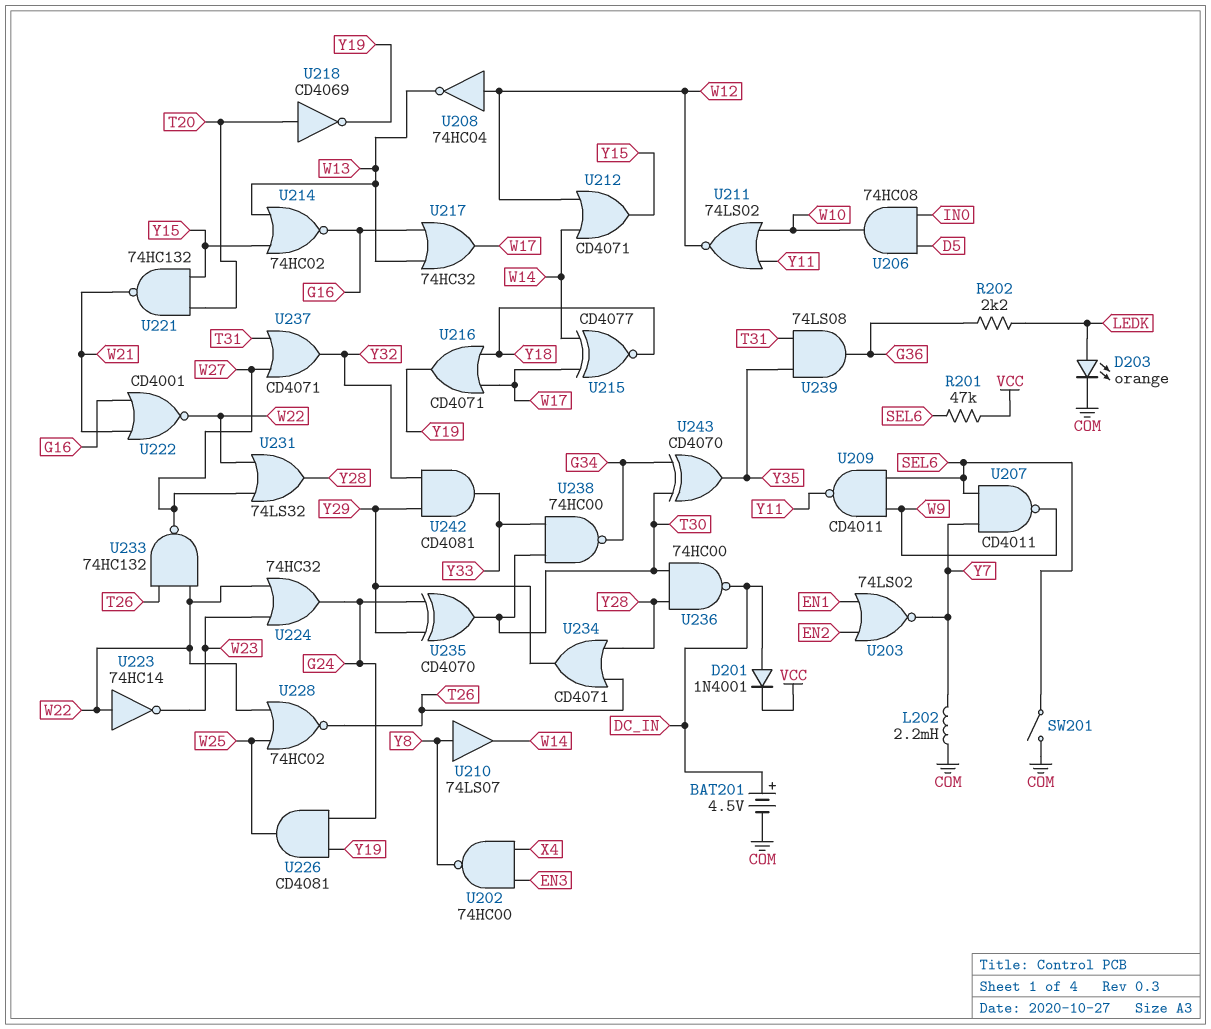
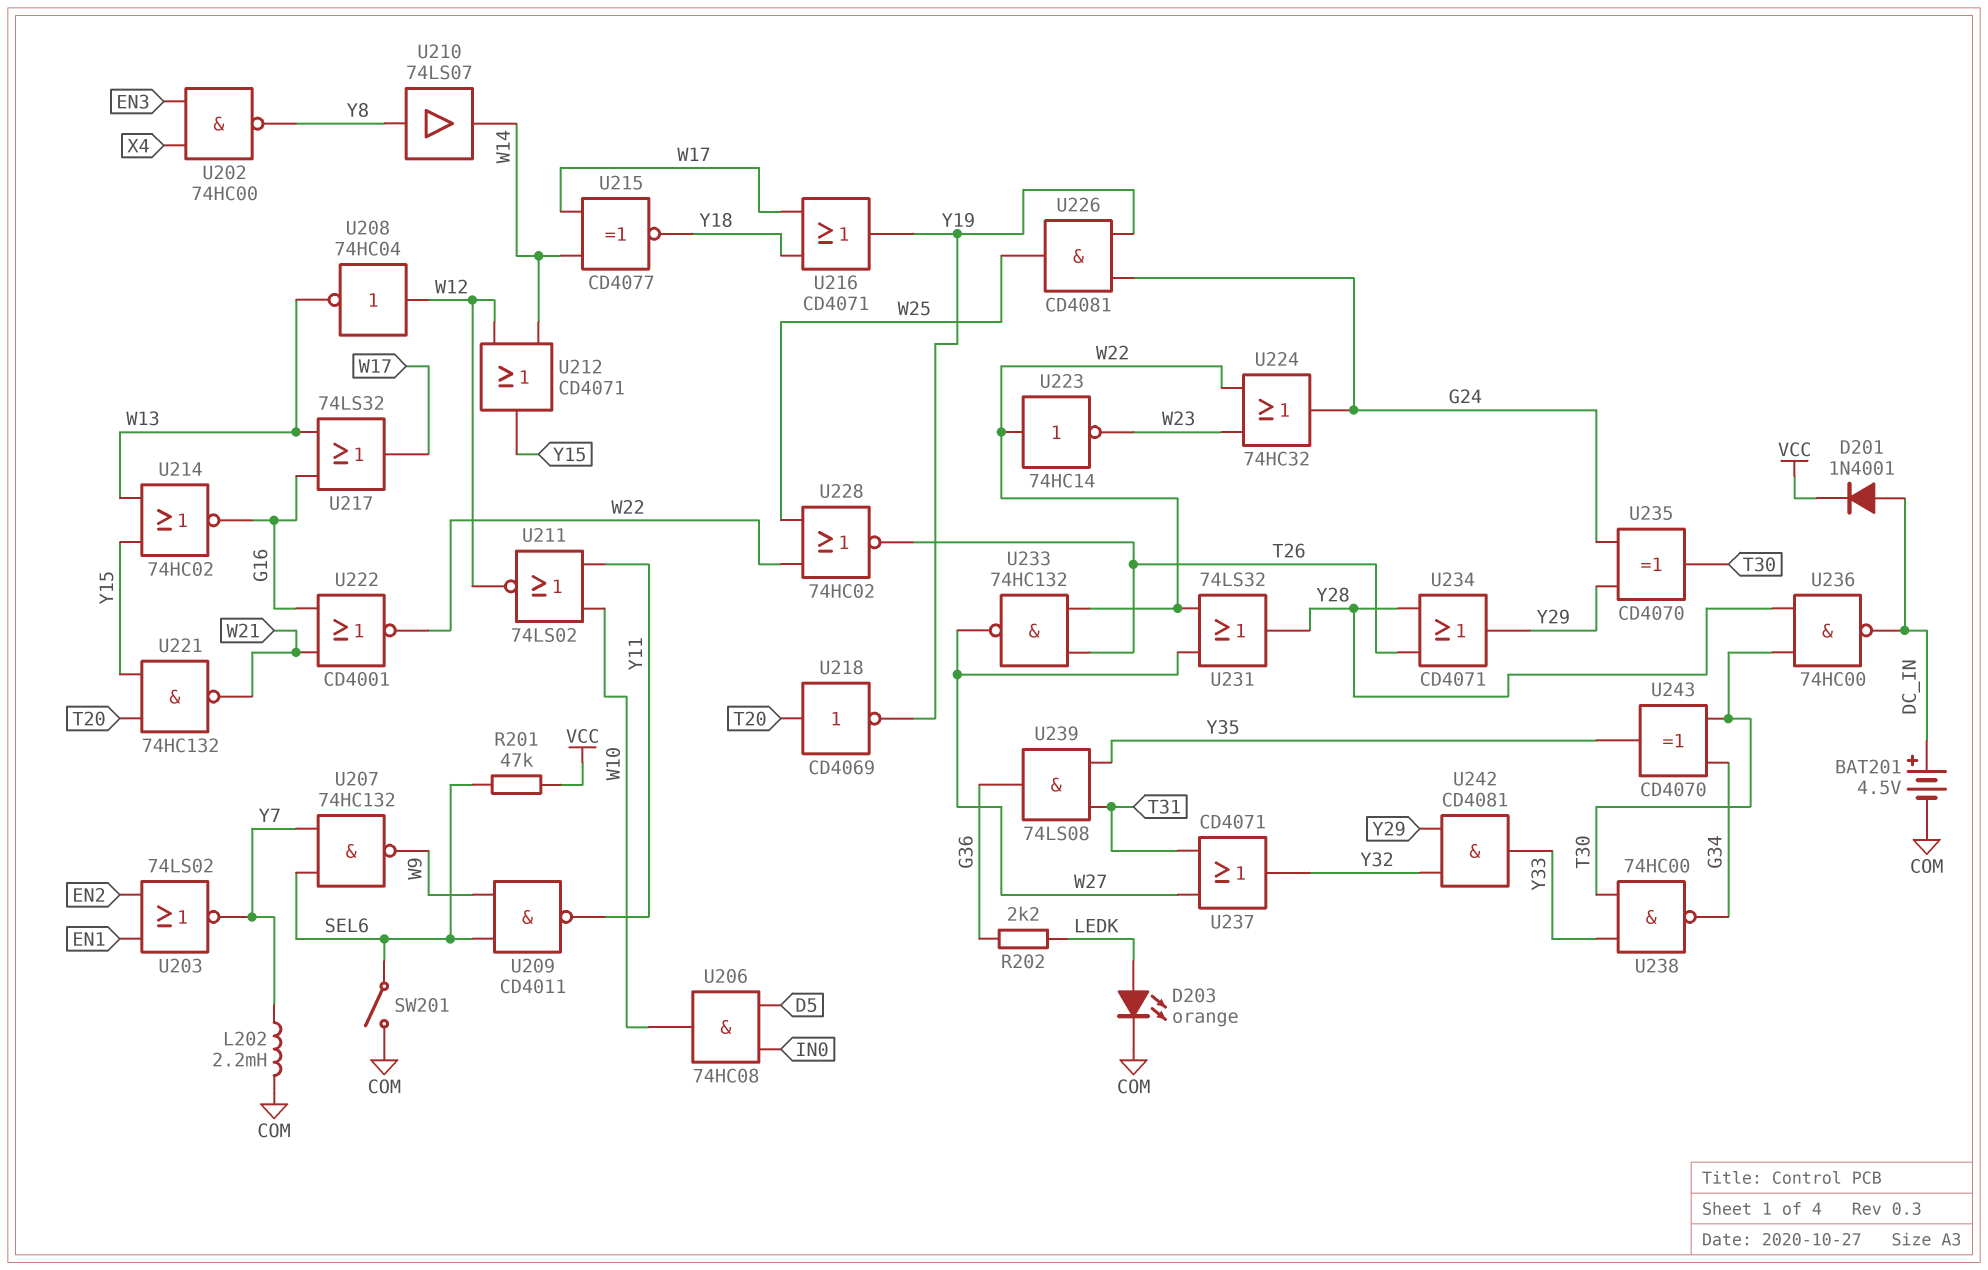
U207: NAND CD4011 (in SEL6, in Y7, out W9) -> NAND 74HC132 (in SEL6, in Y7, out W9)
U217: OR 74HC32 (in G16, in W13, out W17) -> OR 74LS32 (in G16, in W13, out W17)

